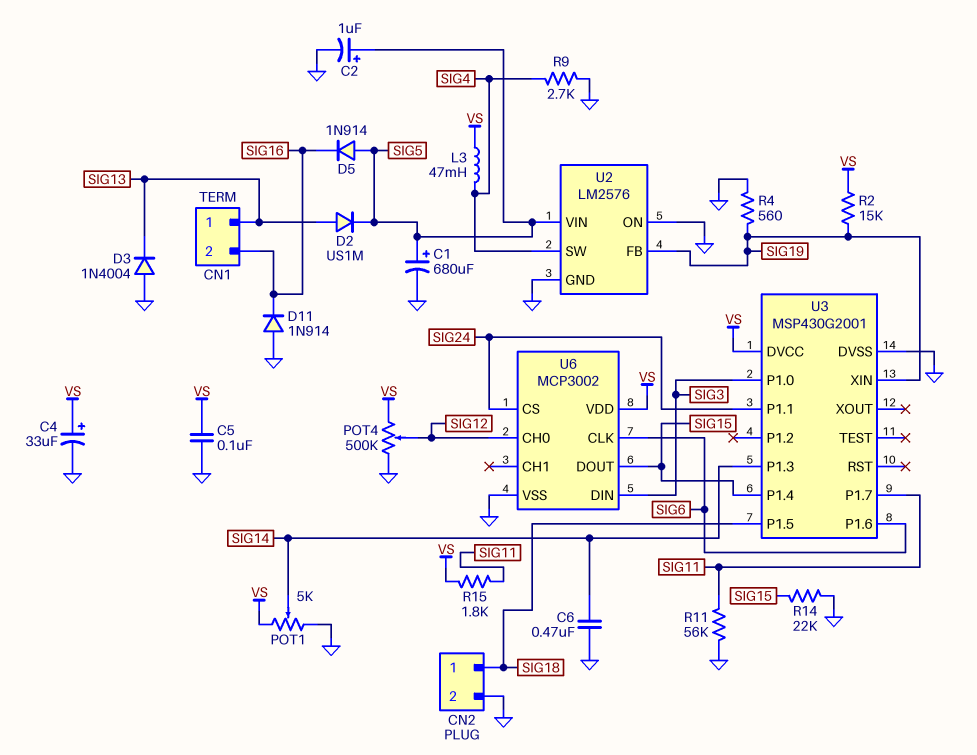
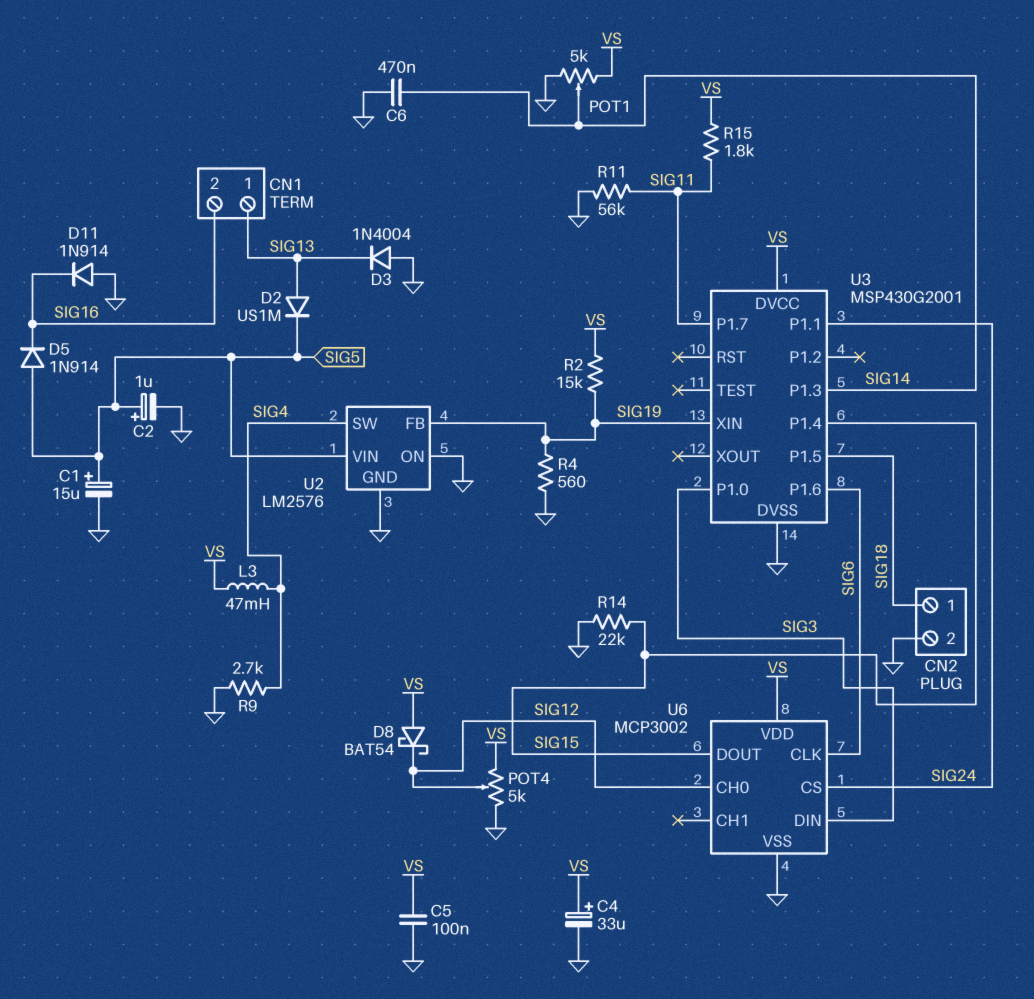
C1: 680uF (plus SIG5, minus GND) -> 15uF (plus SIG5, minus GND)
D8: none -> schottky BAT54 (A VS, K SIG12)
POT4: 500k (GND, VS, wiper SIG12) -> 5k (GND, VS, wiper SIG12)

